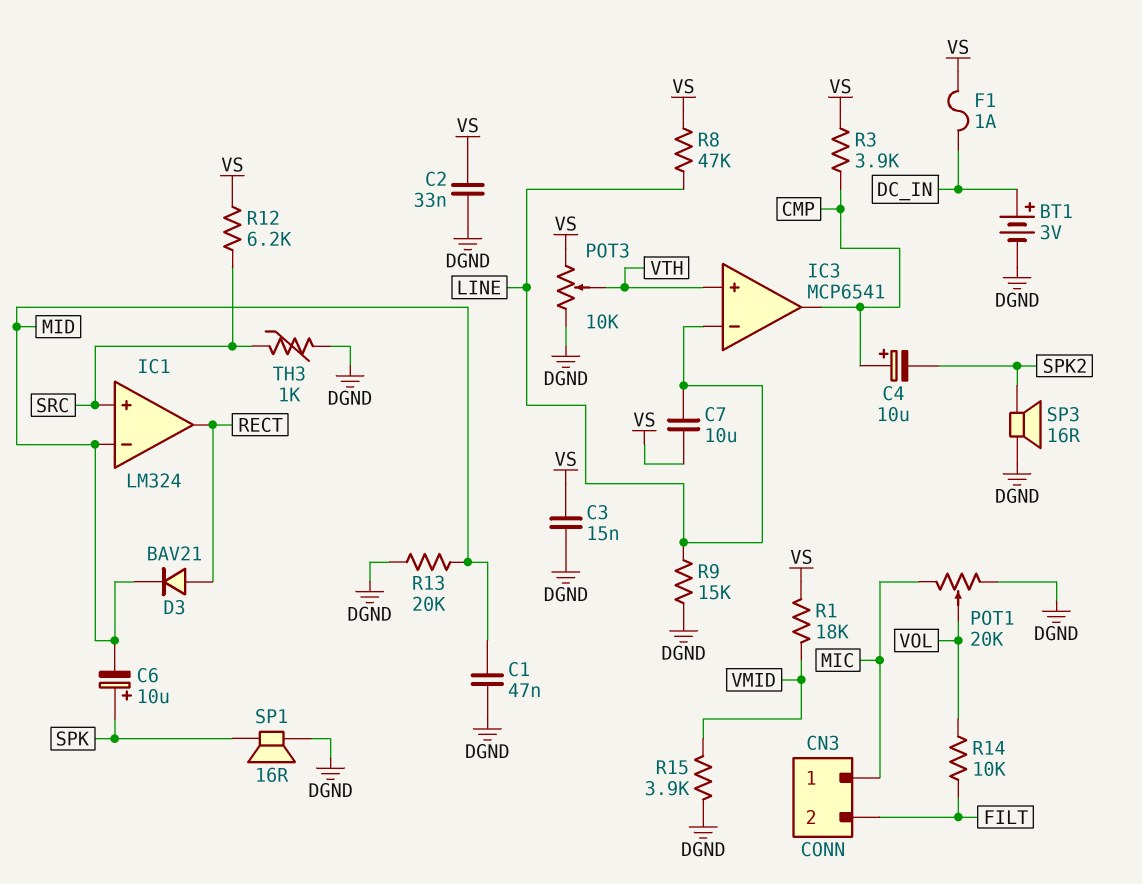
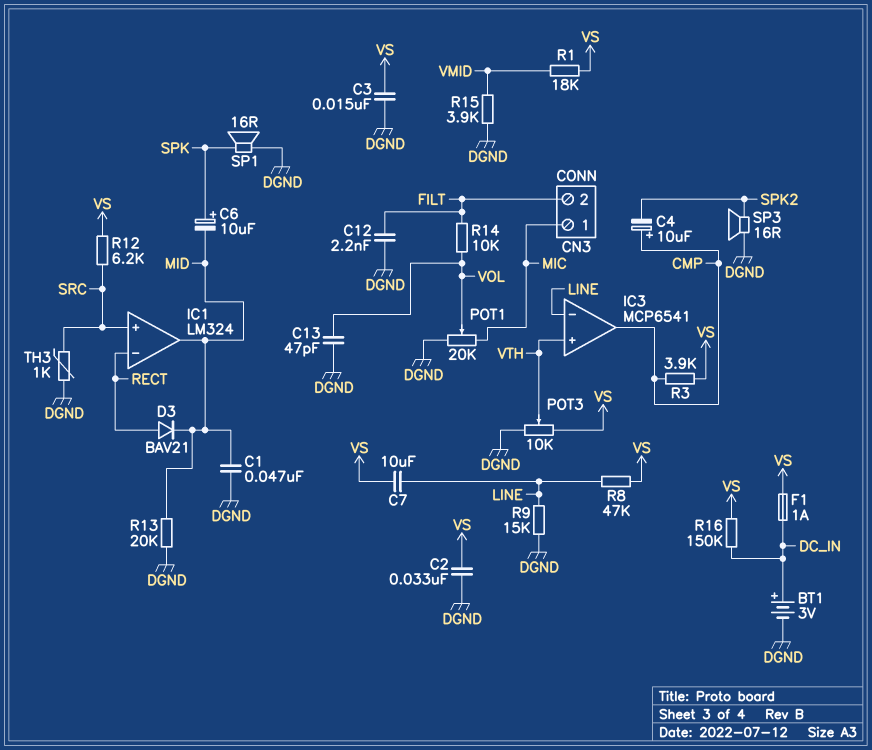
C12: none -> 2.2nF (DGND, FILT)
C13: none -> 47pF (DGND, VOL)
IC1 pin in-: MID -> RECT
IC1 pin out: RECT -> MID
R16: none -> 150k (DC_IN, VS)

